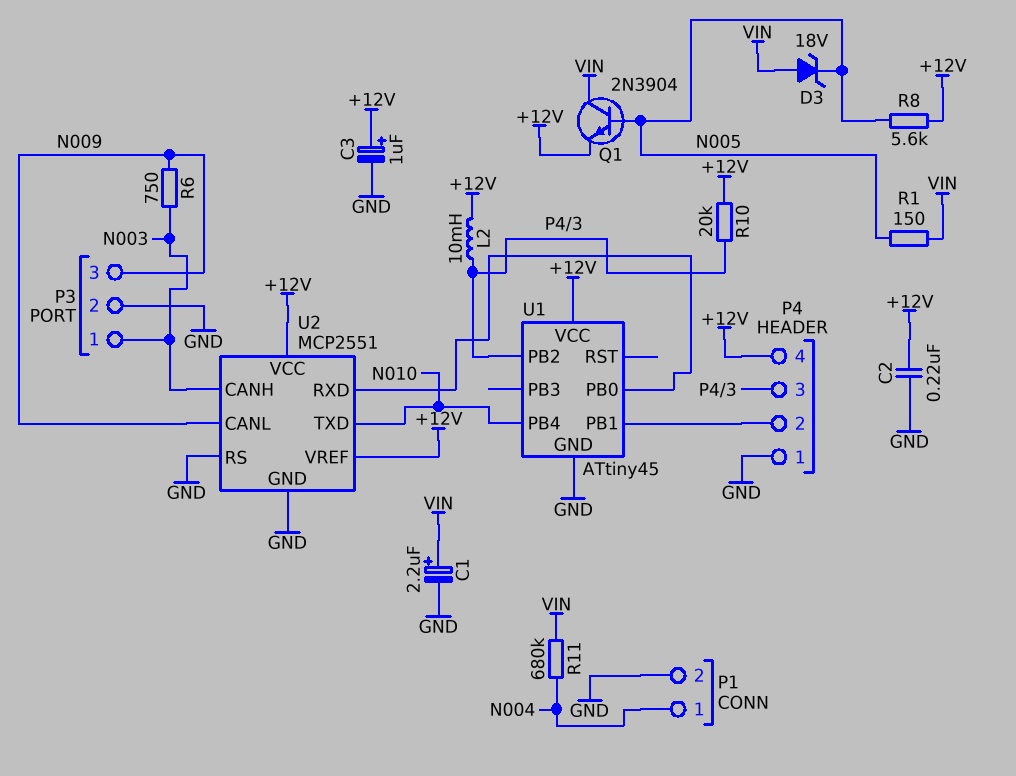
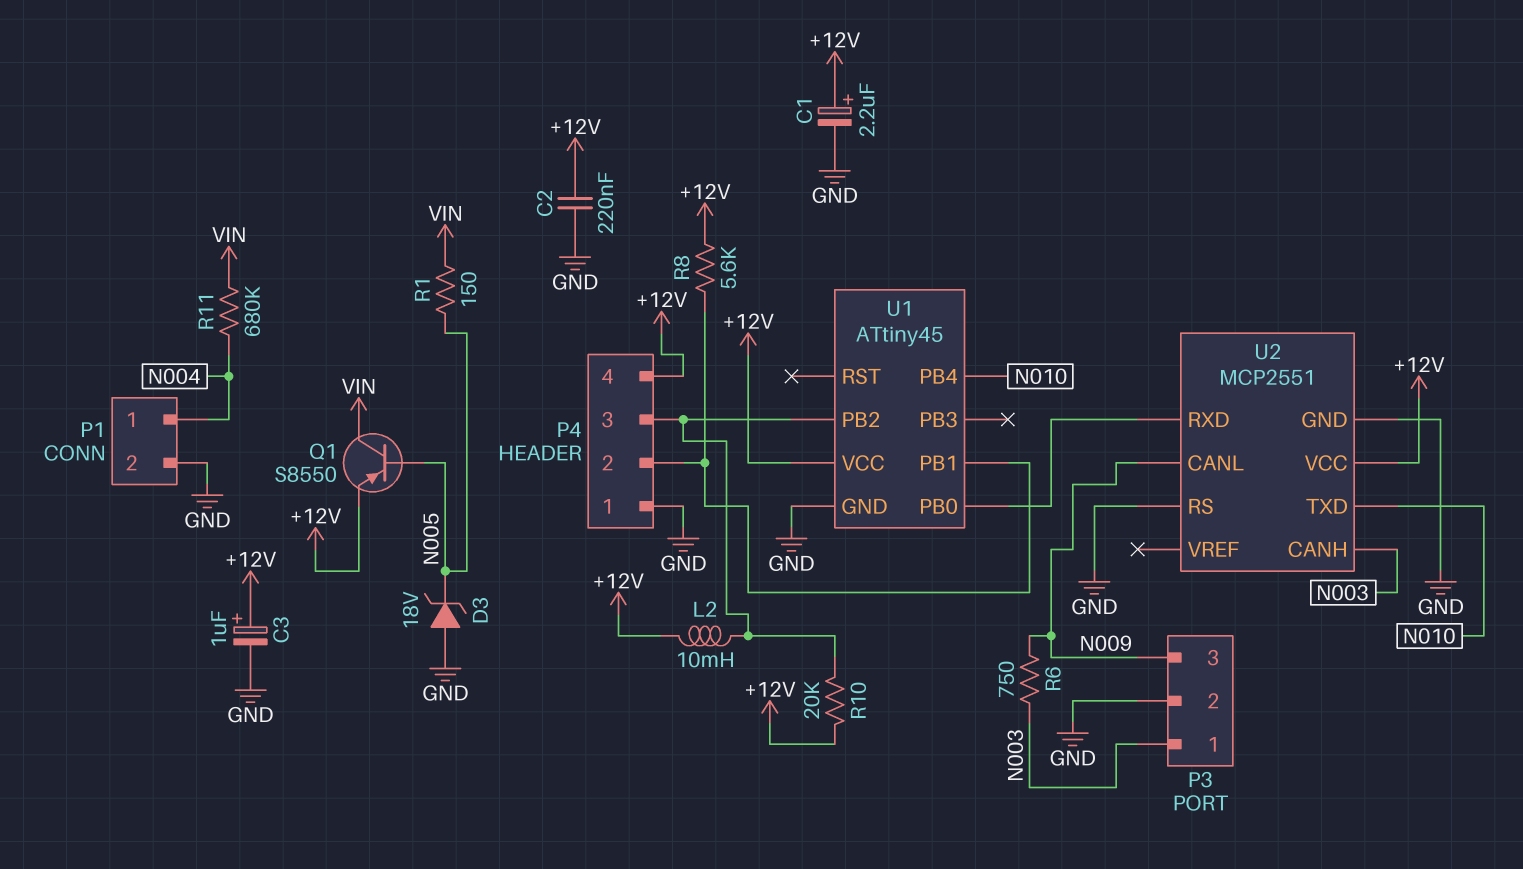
C1: 2.2uF (plus VIN, minus GND) -> 2.2uF (plus +12V, minus GND)
D3: zener 18V (A VIN, K N005) -> zener 18V (A GND, K N005)
Q1: NPN 2N3904 (B N005, C VIN, E +12V) -> PNP S8550 (B N005, C VIN, E +12V)
R8: 5.6k (+12V, N005) -> 5.6k (+12V, P4/2)
U2 pin VREF: +12V -> none

